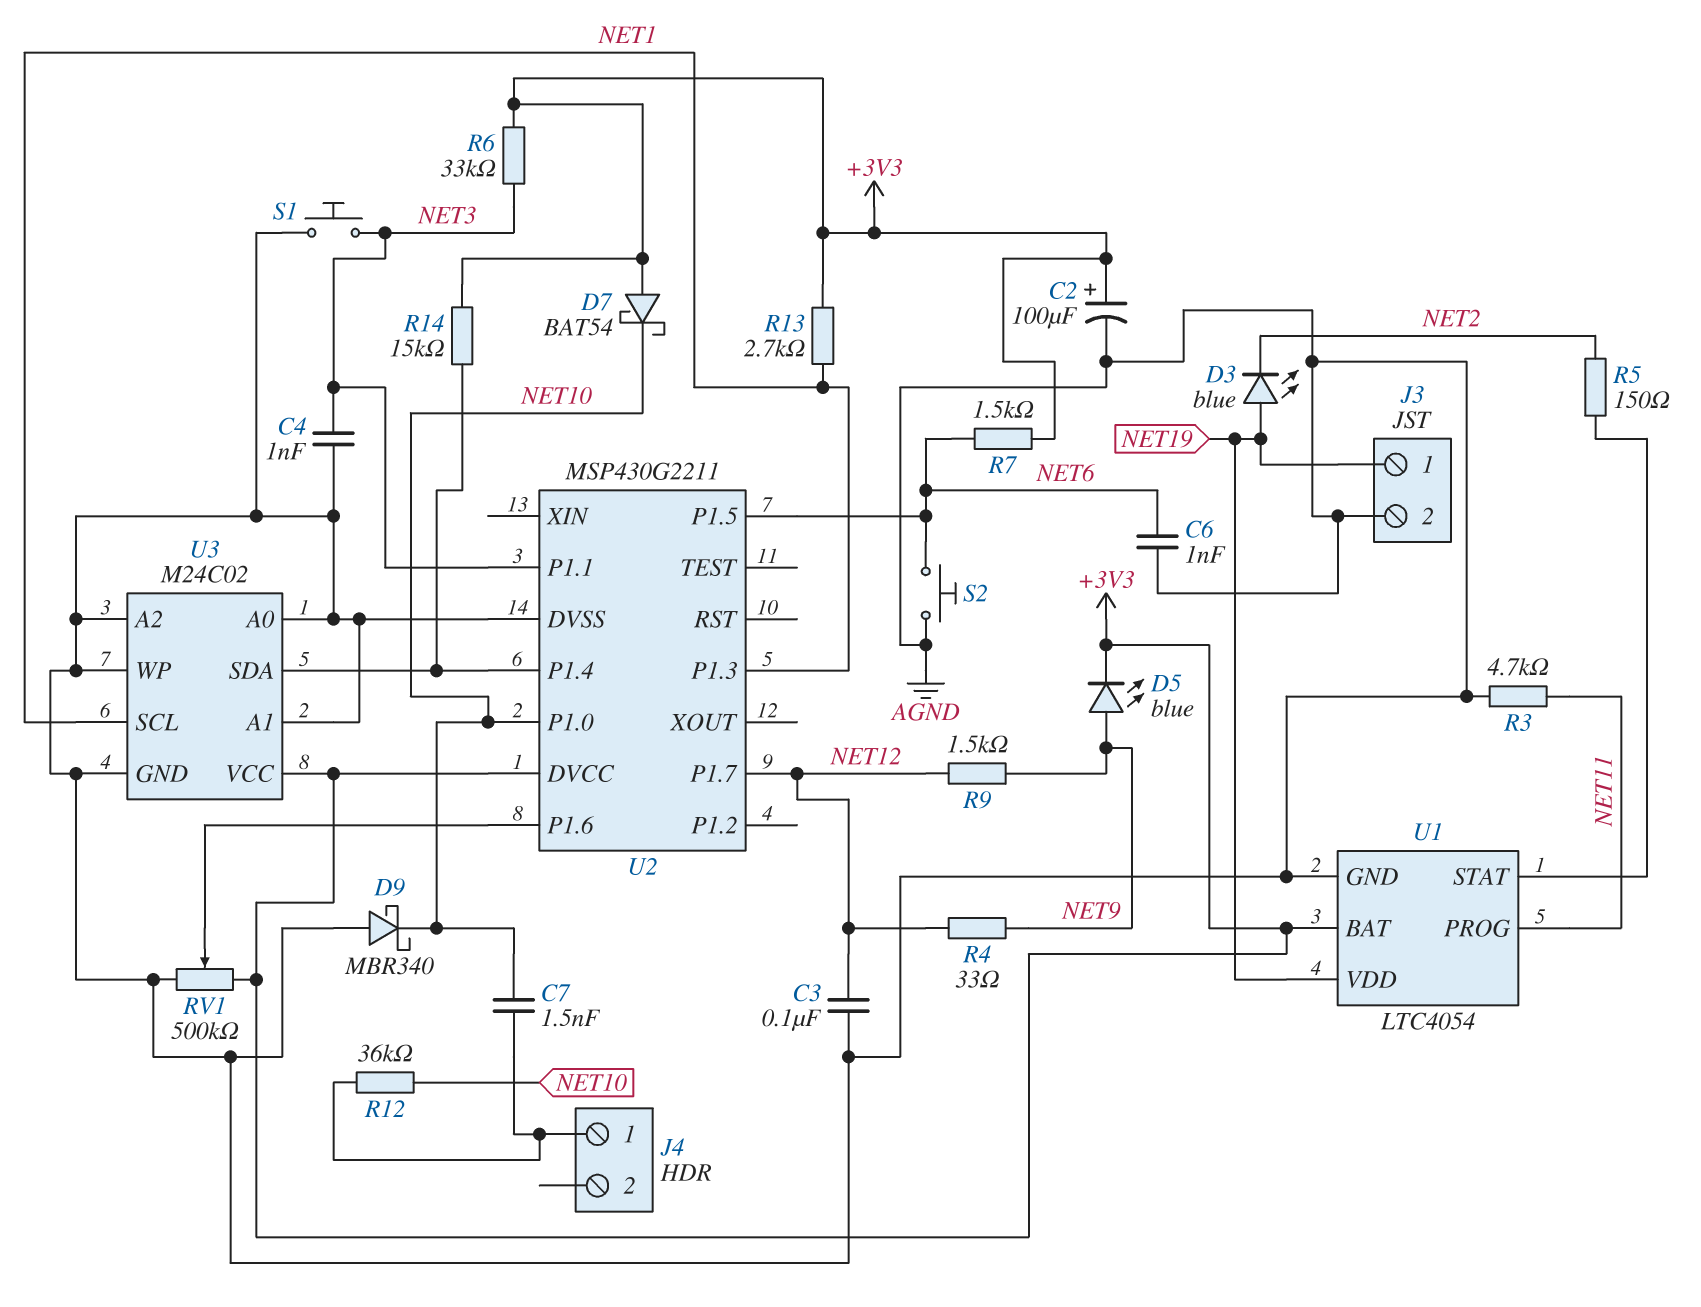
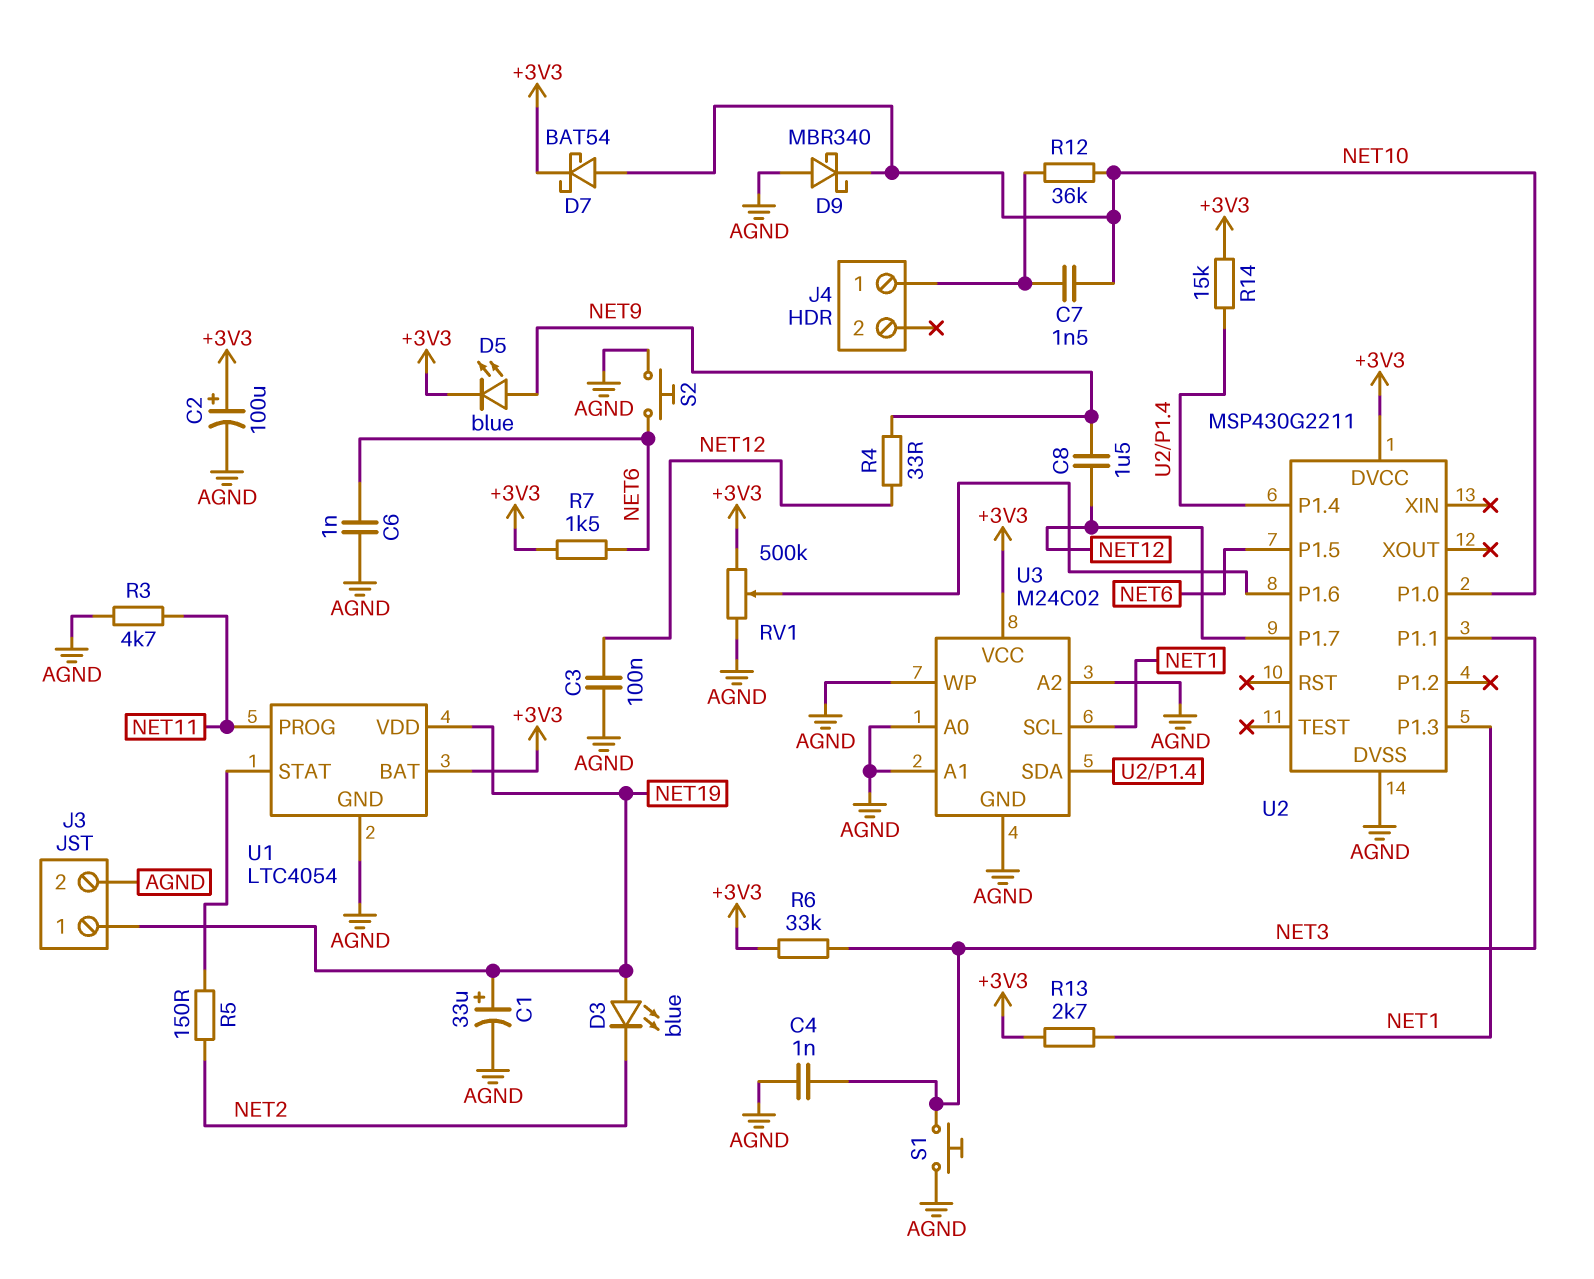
C1: none -> 33uF (plus NET19, minus AGND)
C8: none -> 1.5uF (NET9, NET12)
D7: schottky BAT54 (A +3V3, K NET10) -> schottky BAT54 (A NET10, K +3V3)
R9: 1.5k (NET9, NET12) -> none

